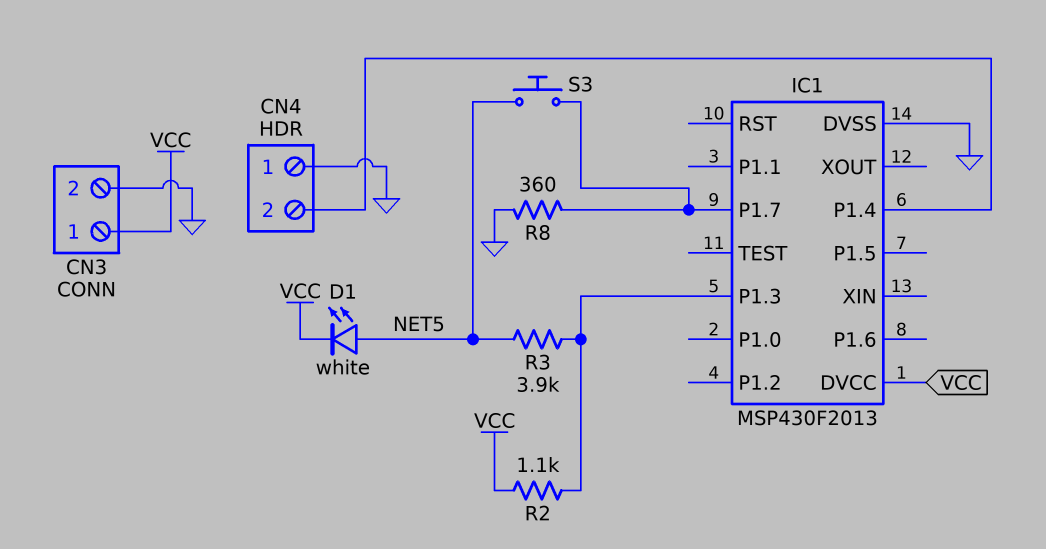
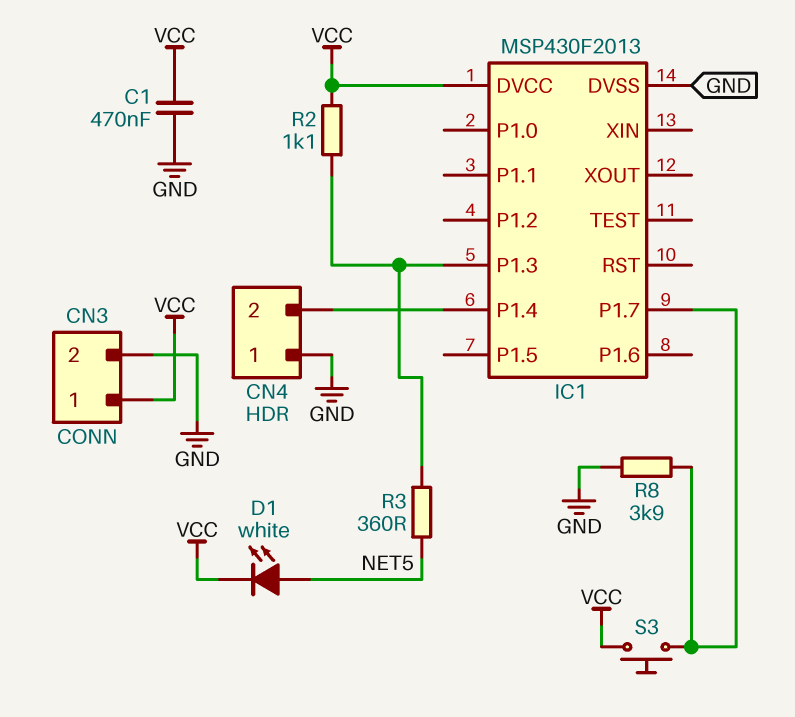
C1: none -> 470nF (GND, VCC)
R3: 3.9k (IC1/P1.3, NET5) -> 360 (IC1/P1.3, NET5)
R8: 360 (GND, IC1/P1.7) -> 3.9k (GND, IC1/P1.7)
S3: button (IC1/P1.7, NET5) -> button (IC1/P1.7, VCC)

